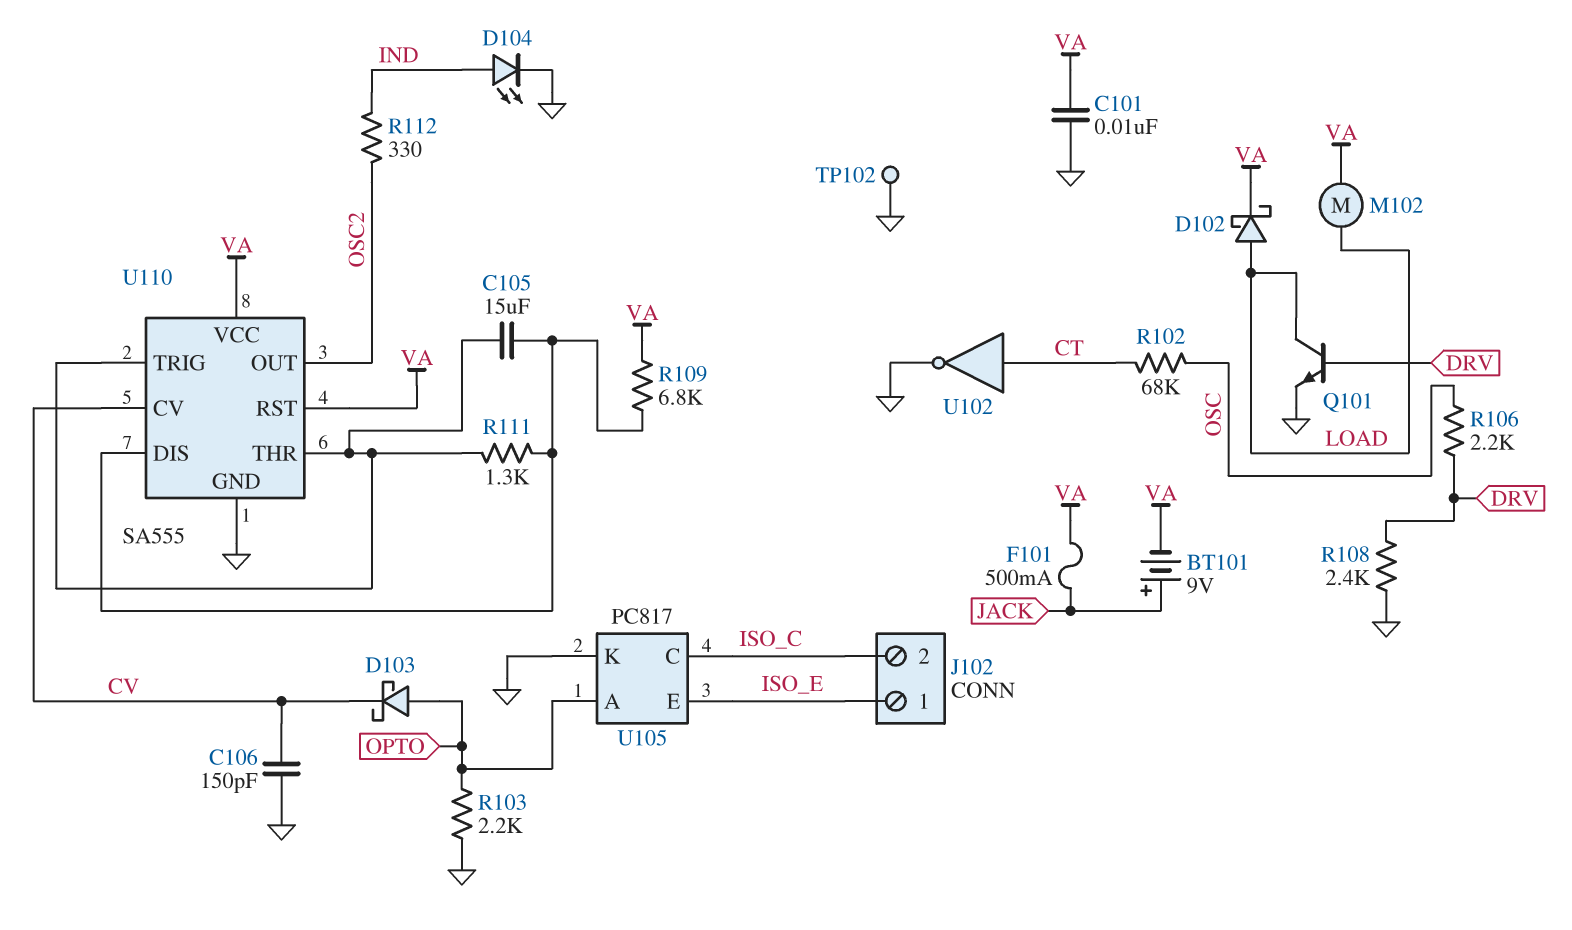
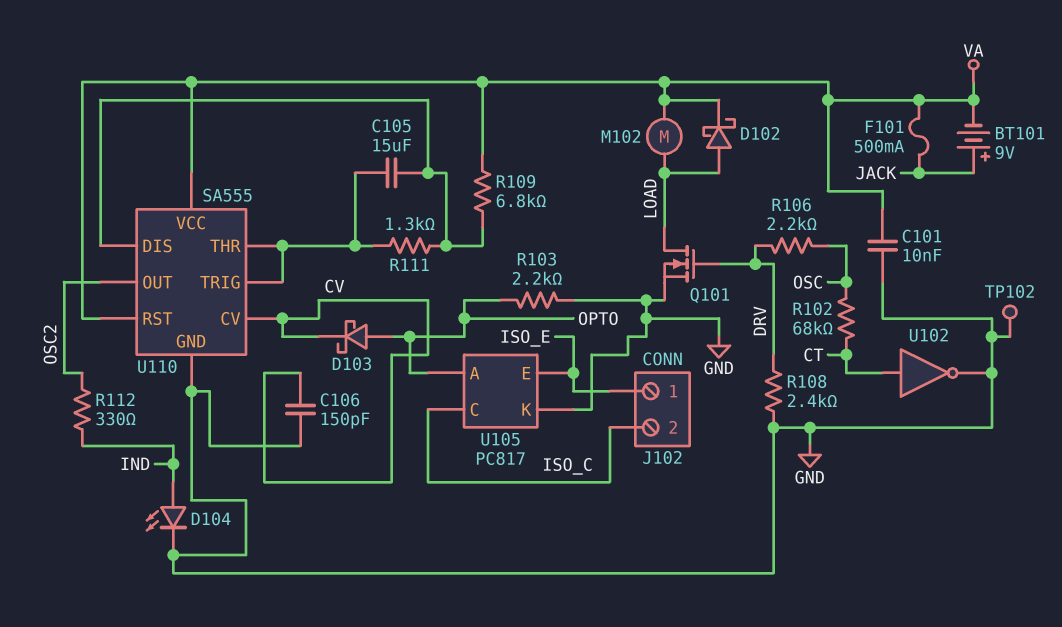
Q101: NPN (B DRV, C LOAD, E GND) -> NMOS (G DRV, D LOAD, S GND)

